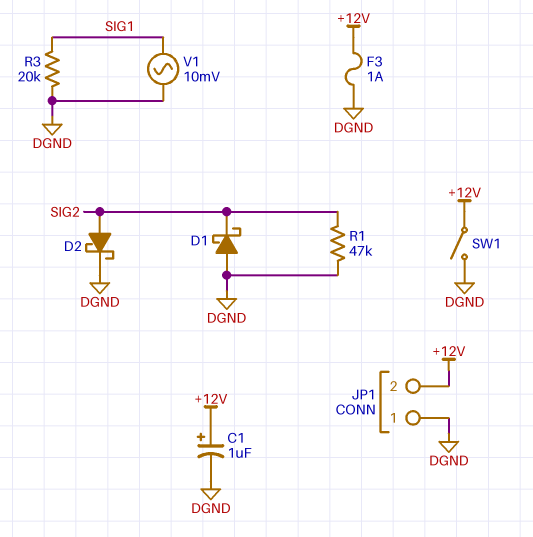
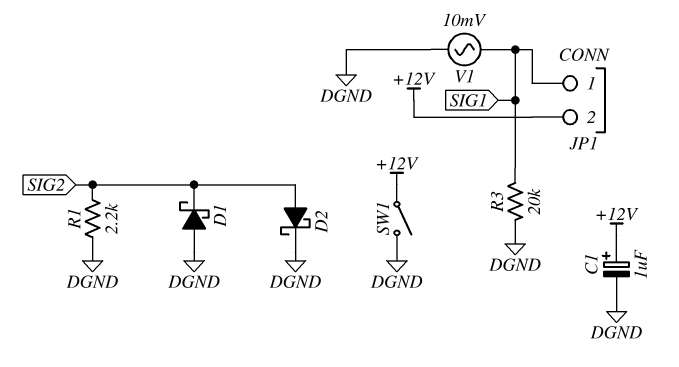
F3: 1A (+12V, DGND) -> none
JP1 pin 1: DGND -> SIG1
R1: 47k (DGND, SIG2) -> 2.2k (DGND, SIG2)

